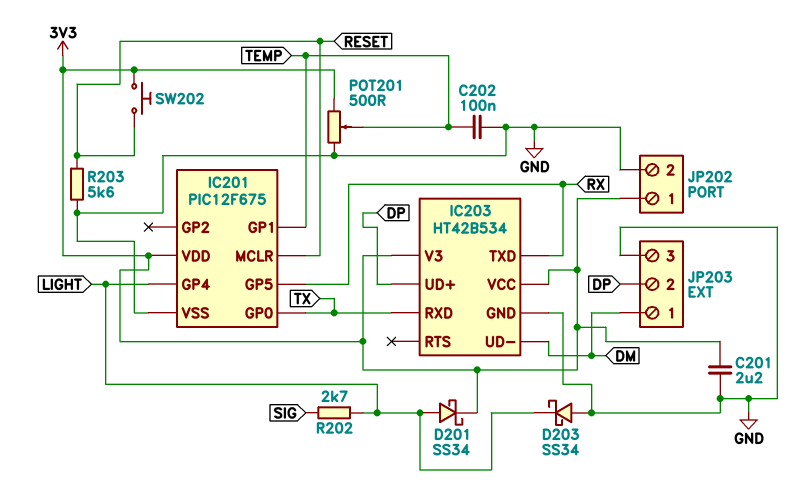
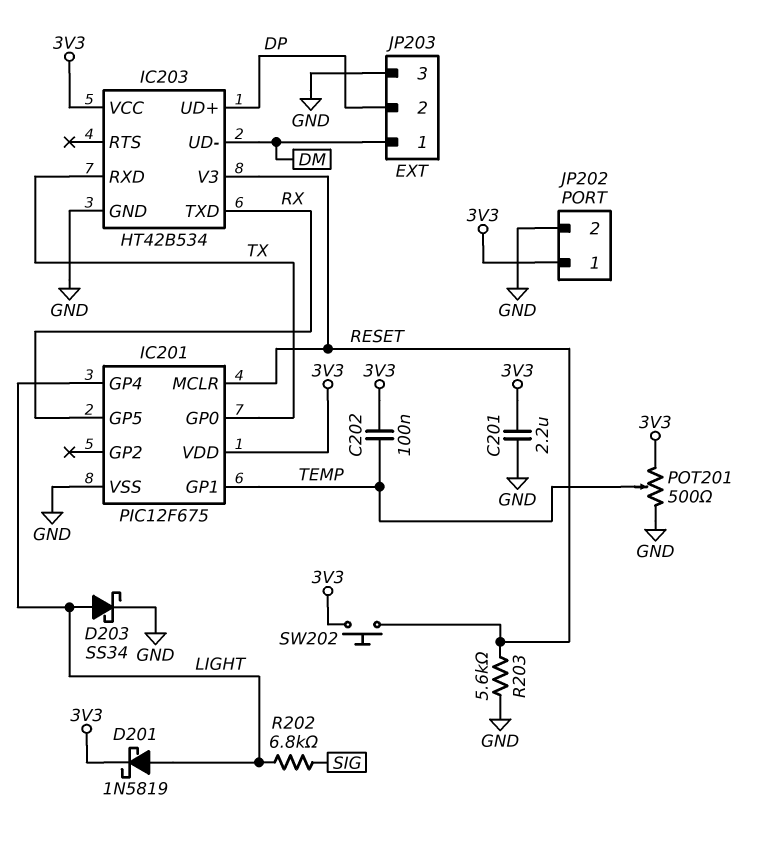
C202: 100nF (GND, TEMP) -> 100nF (3V3, TEMP)
D201: schottky SS34 (A LIGHT, K 3V3) -> schottky 1N5819 (A LIGHT, K 3V3)
D203: schottky SS34 (A GND, K LIGHT) -> schottky SS34 (A LIGHT, K GND)
IC203 pin V3: 3V3 -> RESET
R202: 2.7k (LIGHT, SIG) -> 6.8k (LIGHT, SIG)

